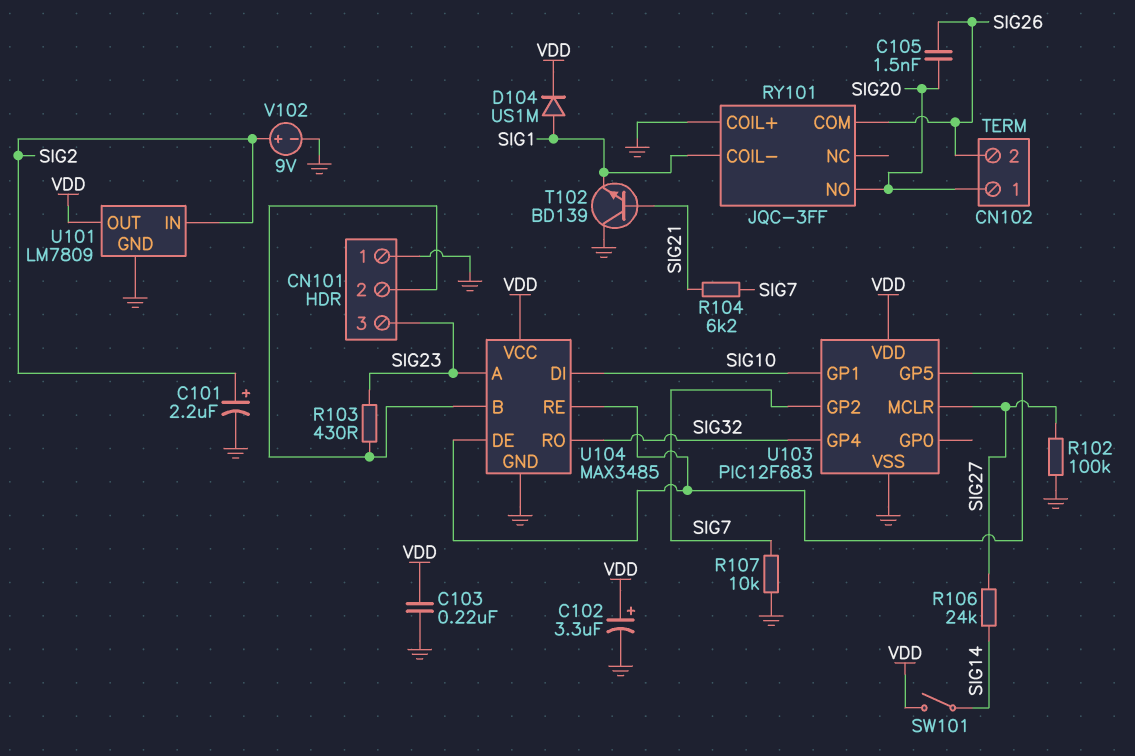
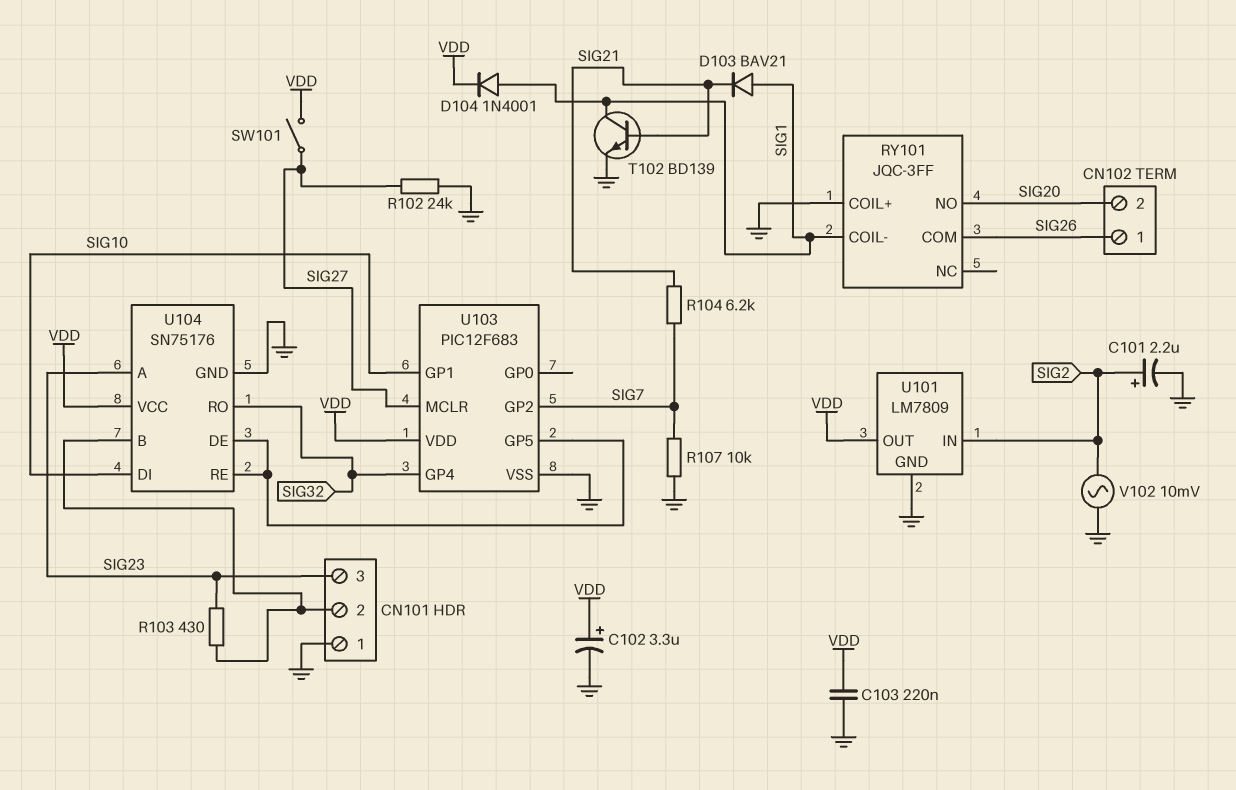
C105: 1.5nF (SIG20, SIG26) -> none
CN102 pin 1: SIG20 -> SIG26
CN102 pin 2: SIG26 -> SIG20
D103: none -> diode BAV21 (A SIG1, K SIG21)
D104: diode US1M (A SIG1, K VDD) -> diode 1N4001 (A SIG1, K VDD)
R102: 100k (GND, SIG27) -> 24k (GND, SIG27)
R106: 24k (SIG14, SIG27) -> none
SW101: switch (SIG14, VDD) -> switch (SIG27, VDD)
T102: NPN BD139 (B SIG21, C GND, E SIG1) -> NPN BD139 (B SIG21, C SIG1, E GND)
U104: MAX3485 -> SN75176
V102: 9V (plus SIG2, minus GND) -> AC 10mV (GND, SIG2)

